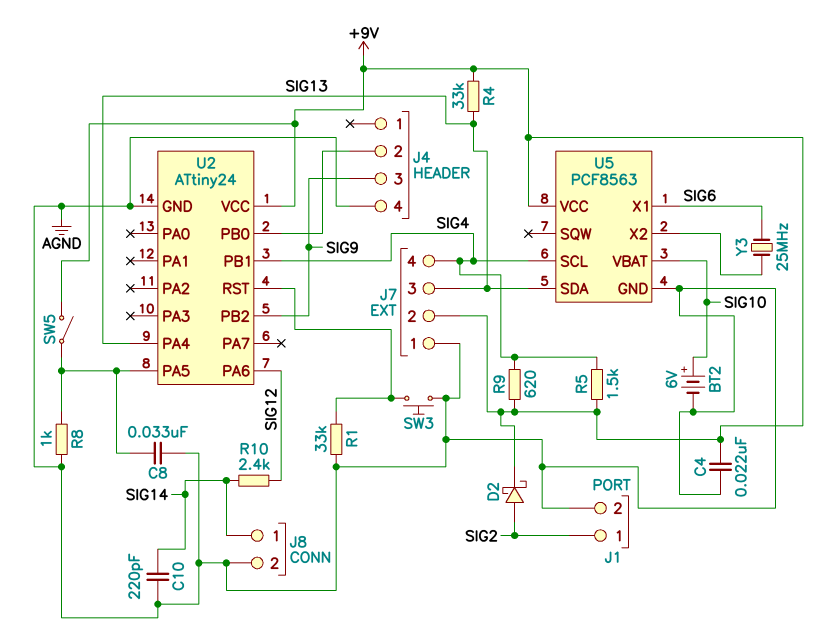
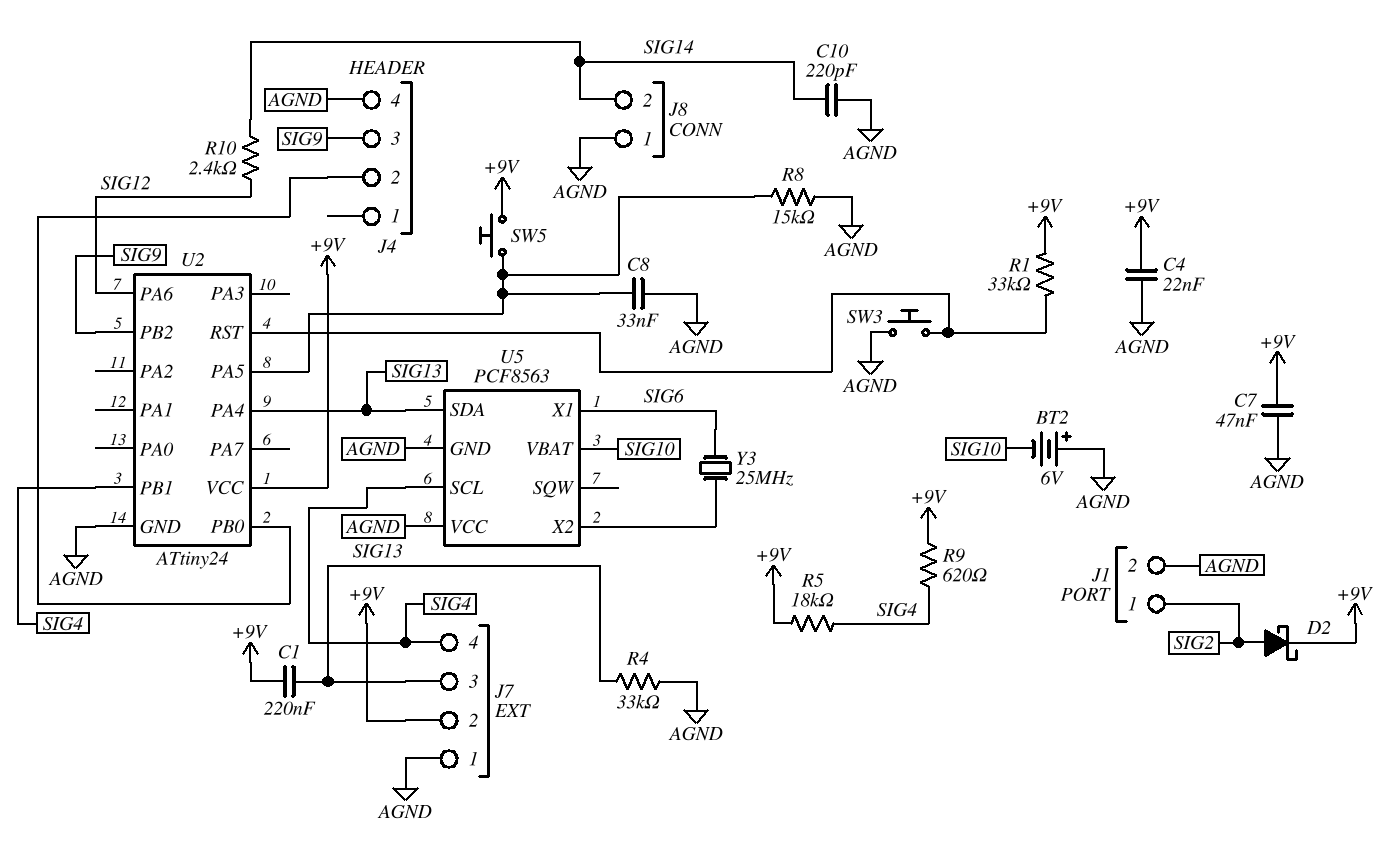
BT2: 6V (plus SIG10, minus AGND) -> 6V (plus AGND, minus SIG10)
C1: none -> 220nF (+9V, SIG13)
C7: none -> 47nF (+9V, AGND)
J8 pin 1: SIG14 -> AGND
J8 pin 2: AGND -> SIG14
R1: 33k (AGND, U2/RST) -> 33k (+9V, U2/RST)
R4: 33k (+9V, SIG13) -> 33k (AGND, SIG13)
R5: 1.5k (+9V, SIG4) -> 18k (+9V, SIG4)
R8: 1k (AGND, U2/PA5) -> 15k (AGND, U2/PA5)
SW5: switch (+9V, U2/PA5) -> button (+9V, U2/PA5)
U5 pin VCC: +9V -> AGND

